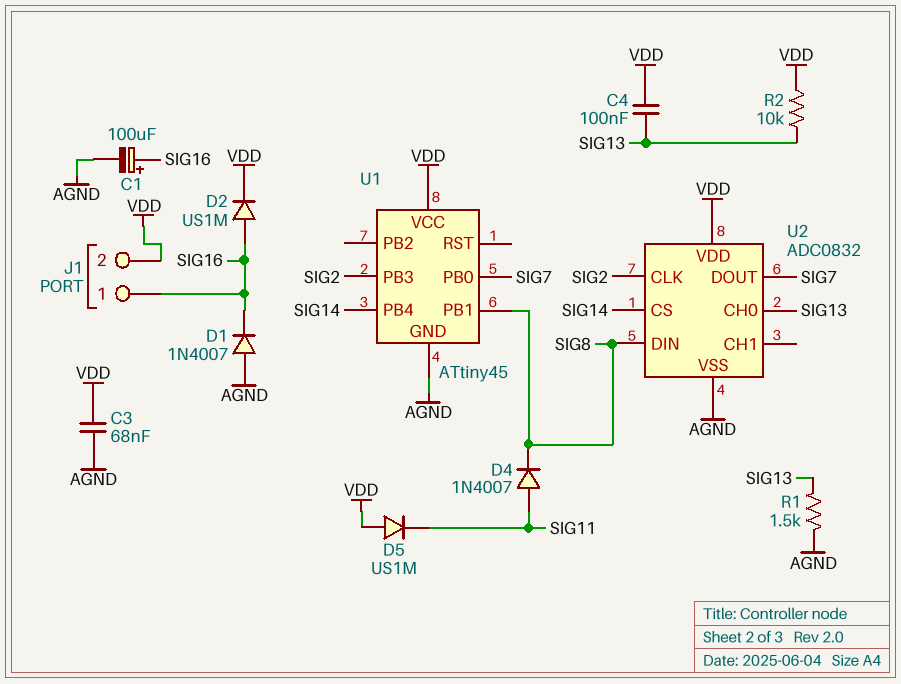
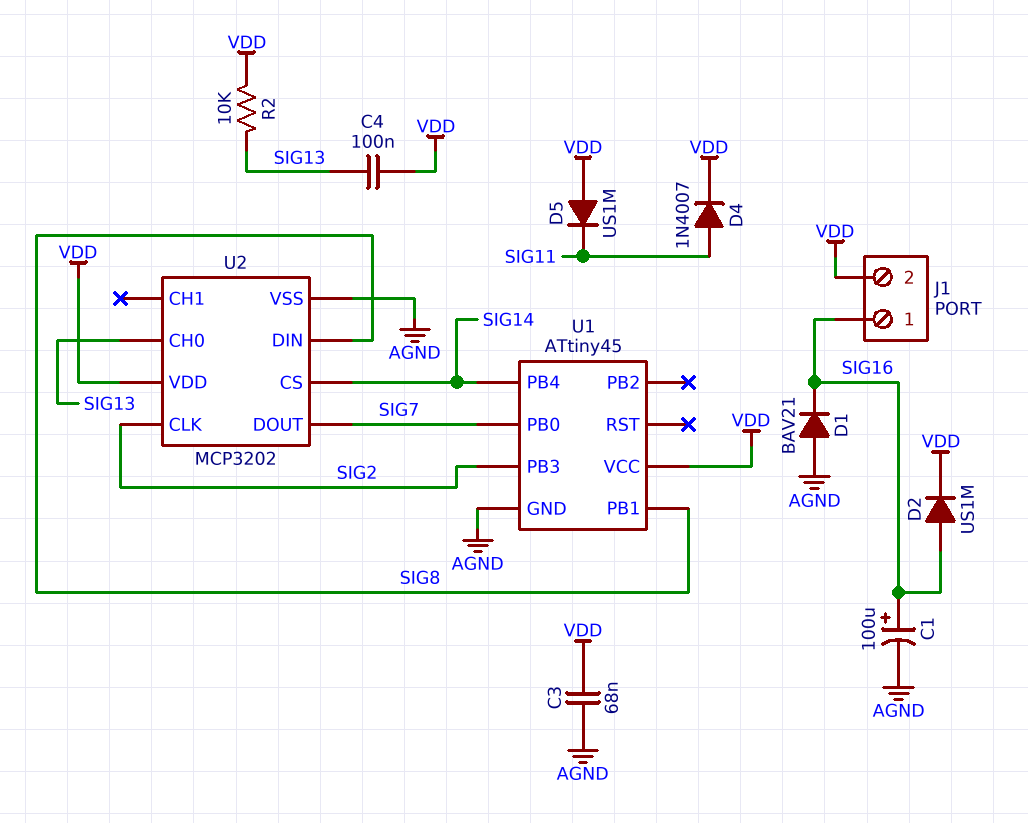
D1: diode 1N4007 (A AGND, K SIG16) -> diode BAV21 (A AGND, K SIG16)
D4: diode 1N4007 (A SIG11, K SIG8) -> diode 1N4007 (A SIG11, K VDD)
R1: 1.5k (AGND, SIG13) -> none
U2: ADC0832 -> MCP3202

